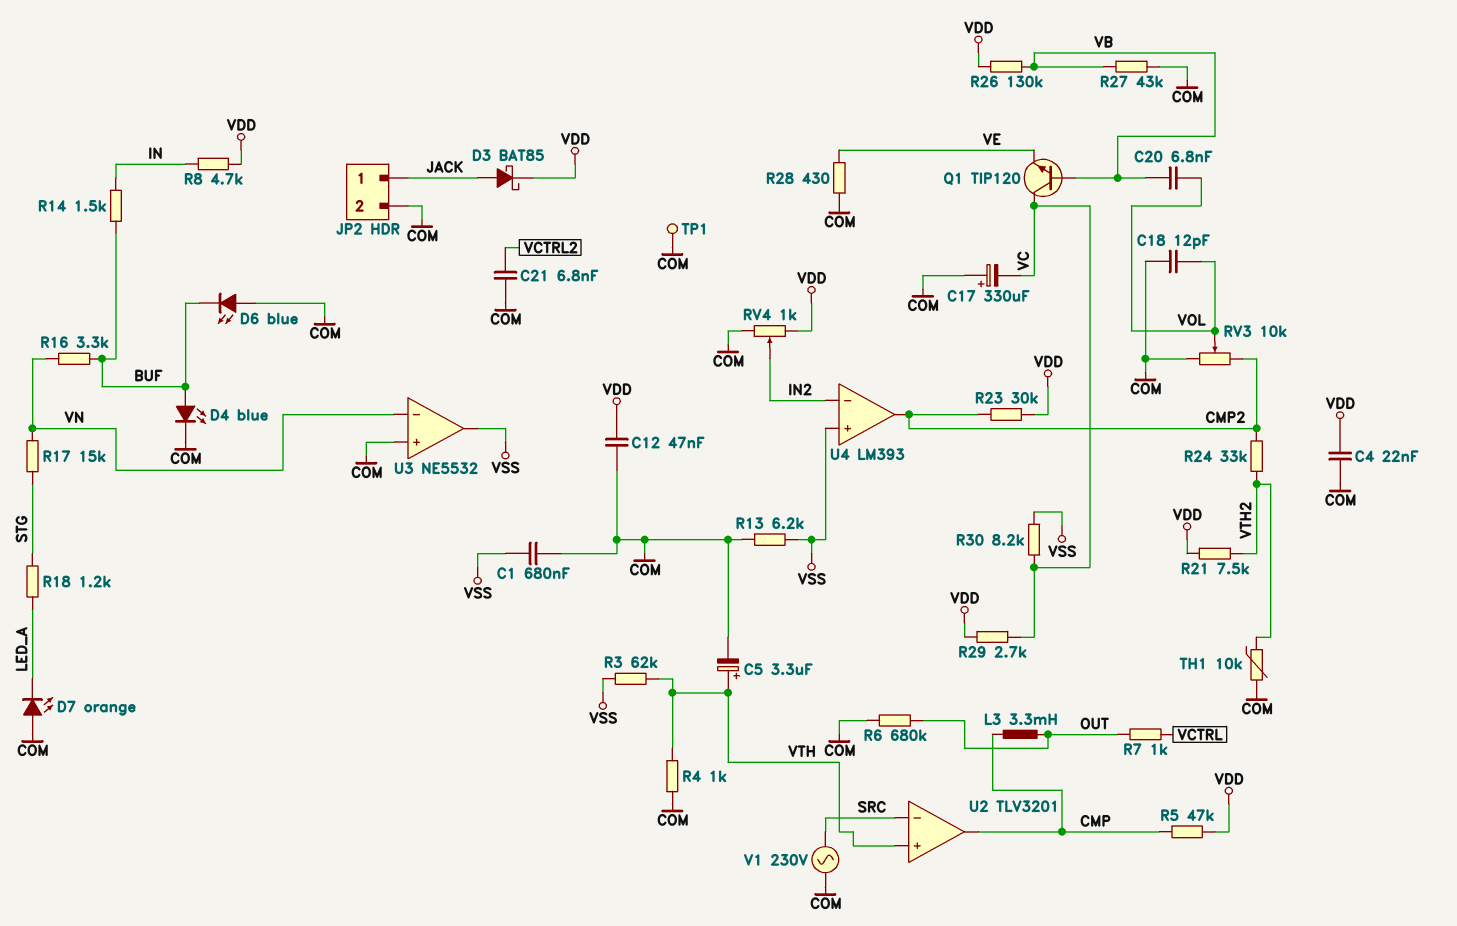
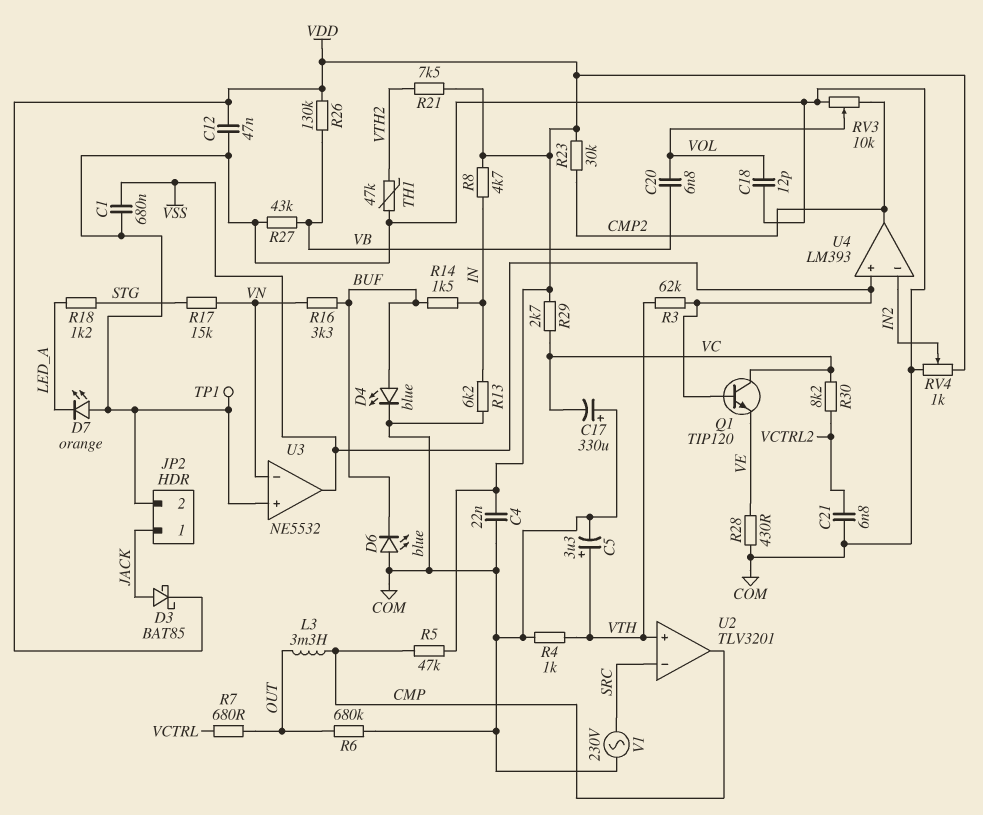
Q1: NPN TIP120 (B VB, C VC, E VE) -> NPN TIP120 (B VSS, C VC, E VE)
R7: 1k (OUT, VCTRL) -> 680 (OUT, VCTRL)
R13: 6.2k (COM, VSS) -> 6.2k (COM, IN)
R24: 33k (CMP2, VTH2) -> none
R30: 8.2k (VC, VSS) -> 8.2k (VC, VCTRL2)
TH1: 10k (COM, VTH2) -> 47k (COM, VTH2)

